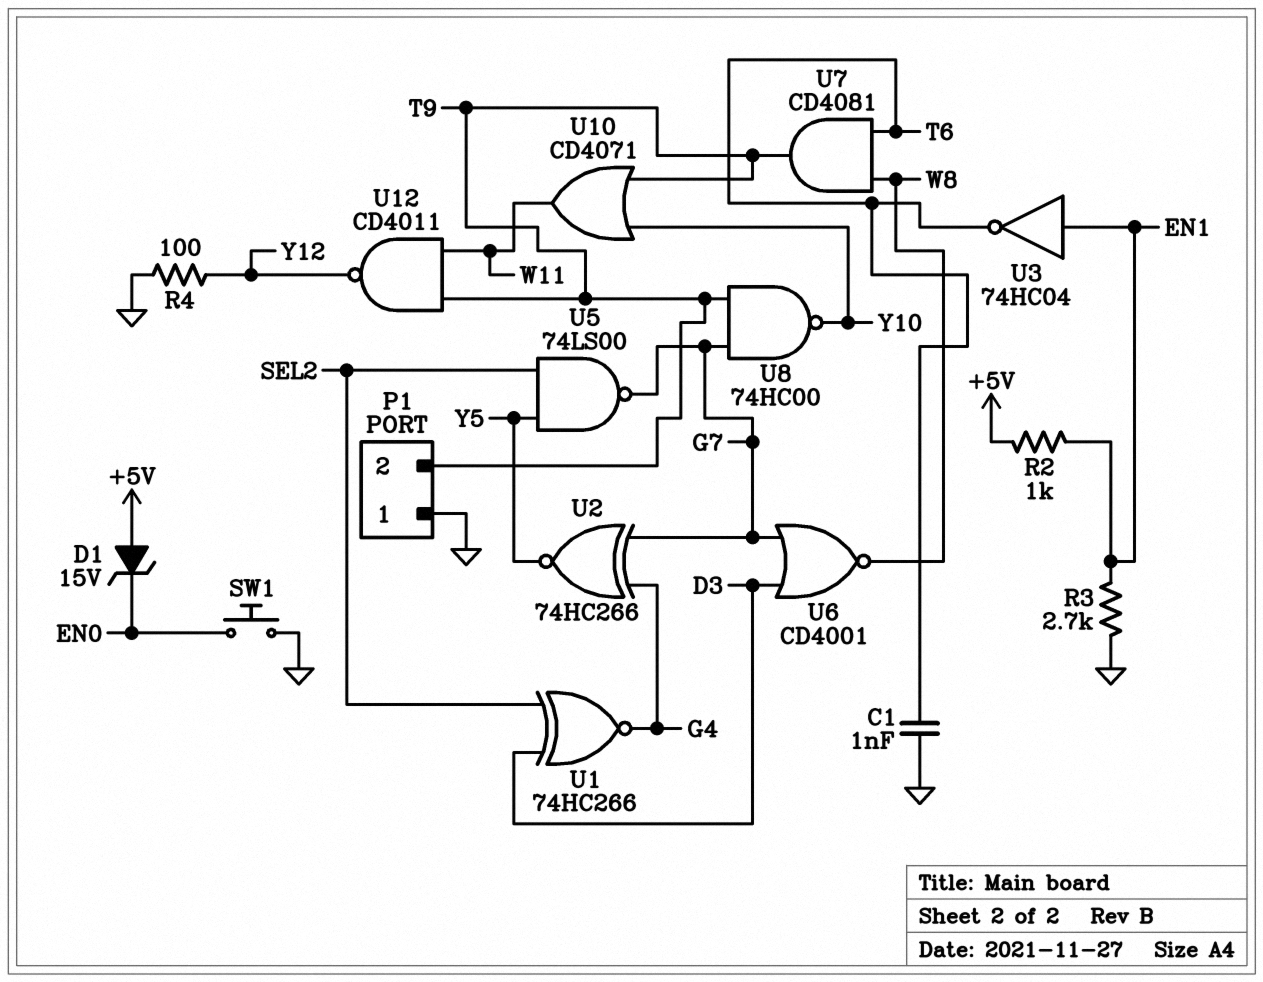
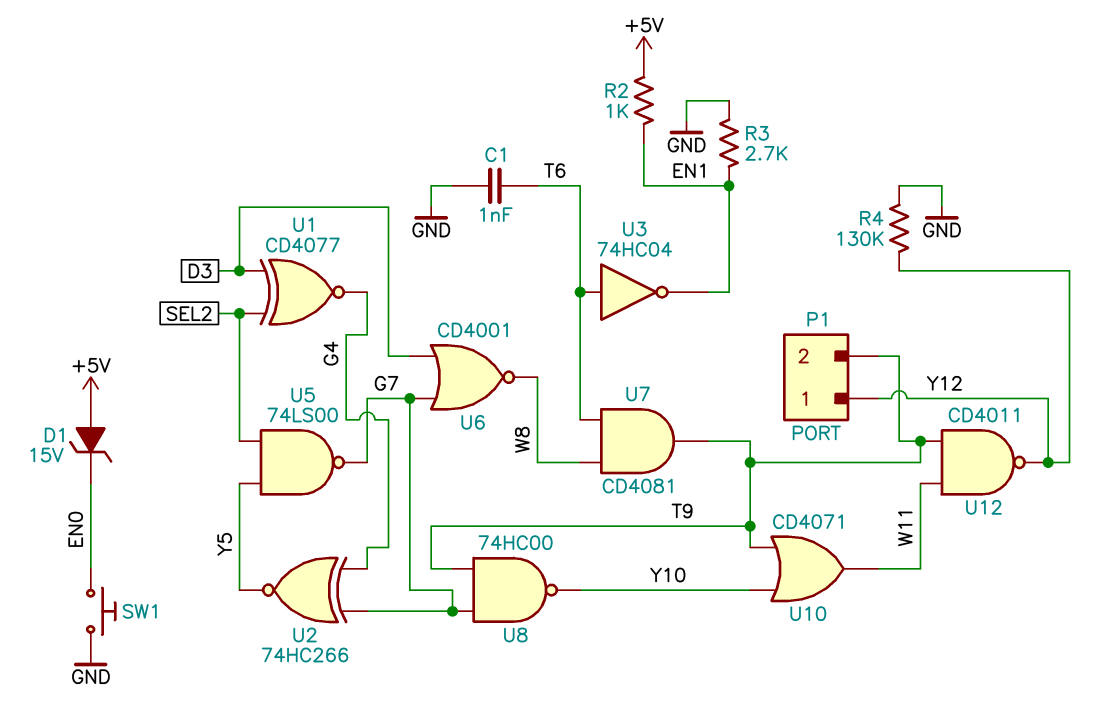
P1 pin 1: GND -> Y12
R4: 100 (GND, Y12) -> 130k (GND, Y12)
U1: XNOR 74HC266 (in D3, in SEL2, out G4) -> XNOR CD4077 (in D3, in SEL2, out G4)
U3: NOT 74HC04 (in EN1, out T6) -> NOT 74HC04 (in T6, out EN1)

